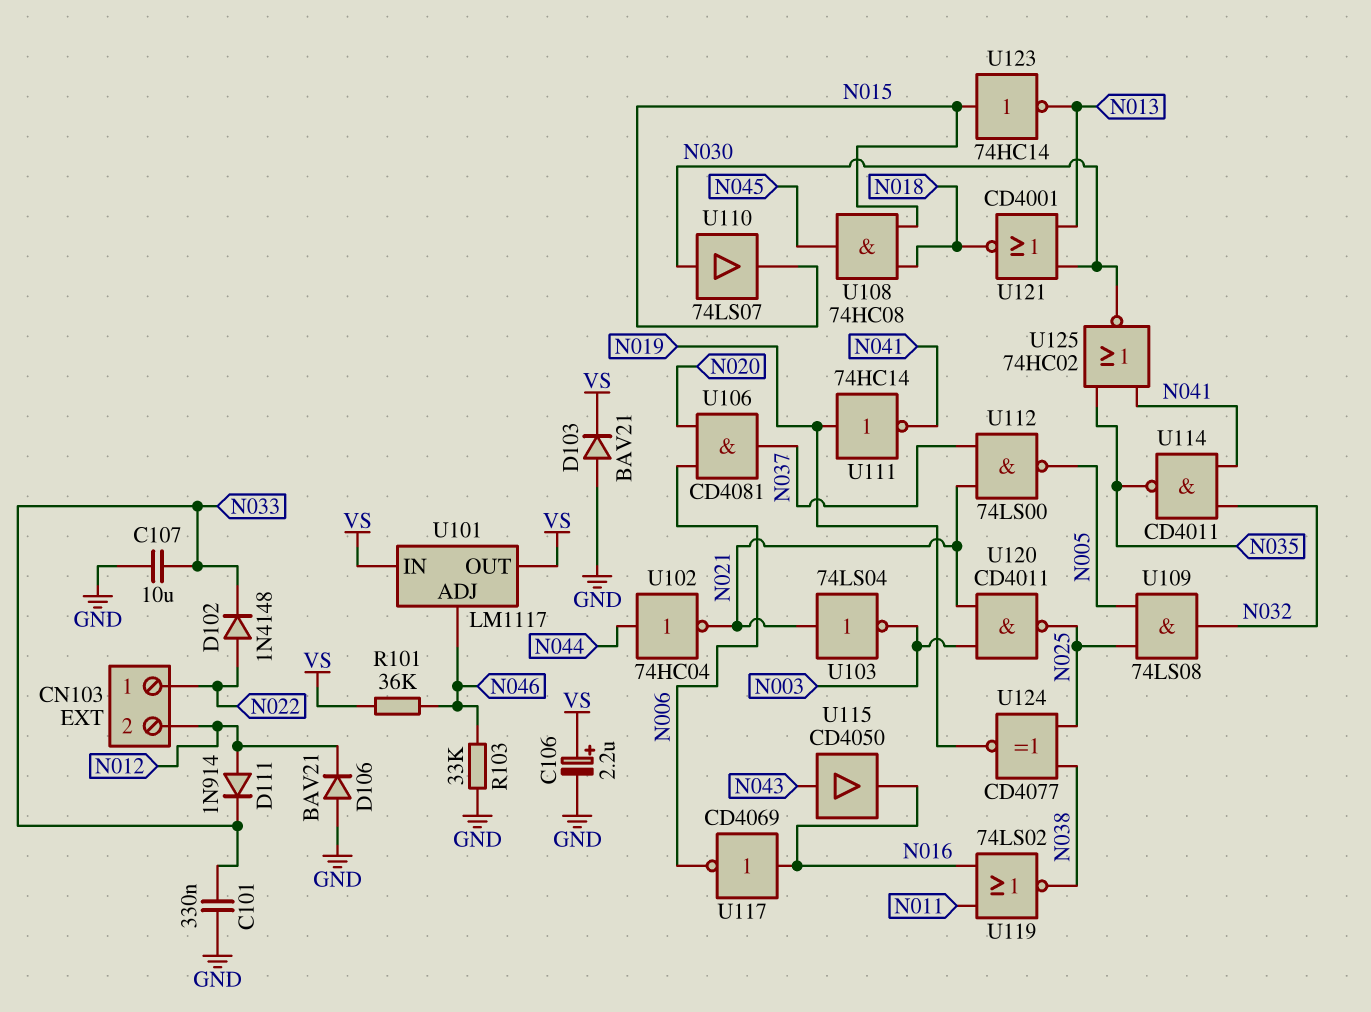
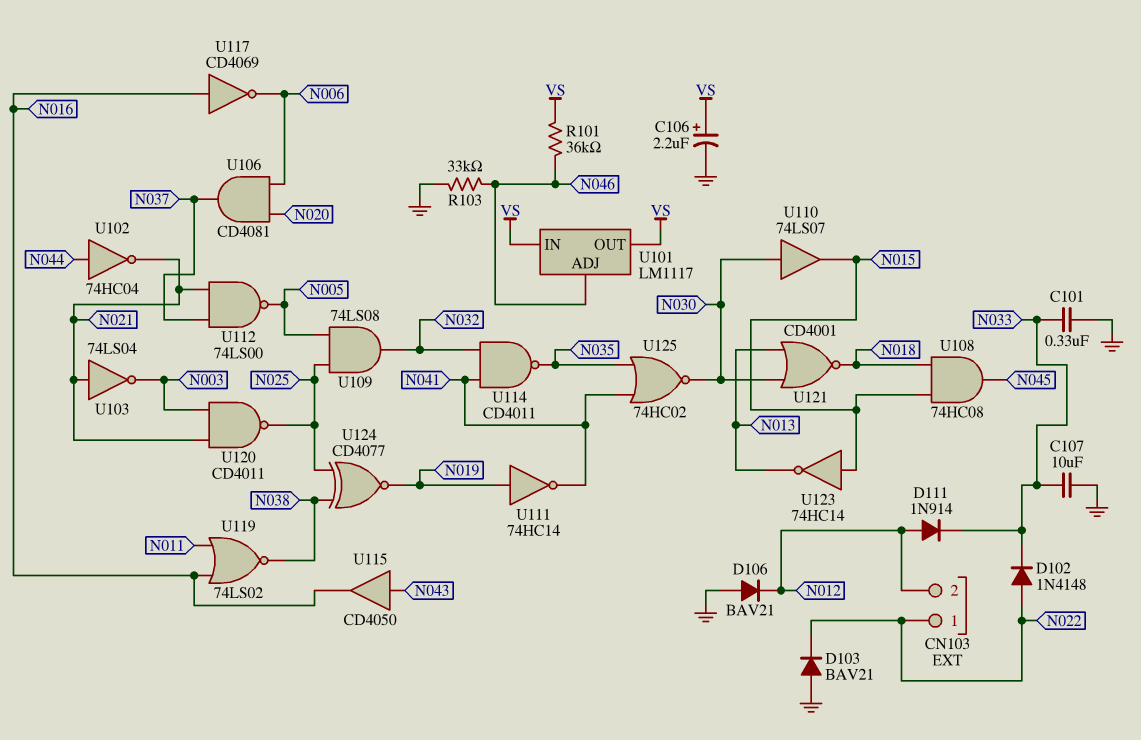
D103: diode BAV21 (A GND, K VS) -> diode BAV21 (A GND, K N022)

